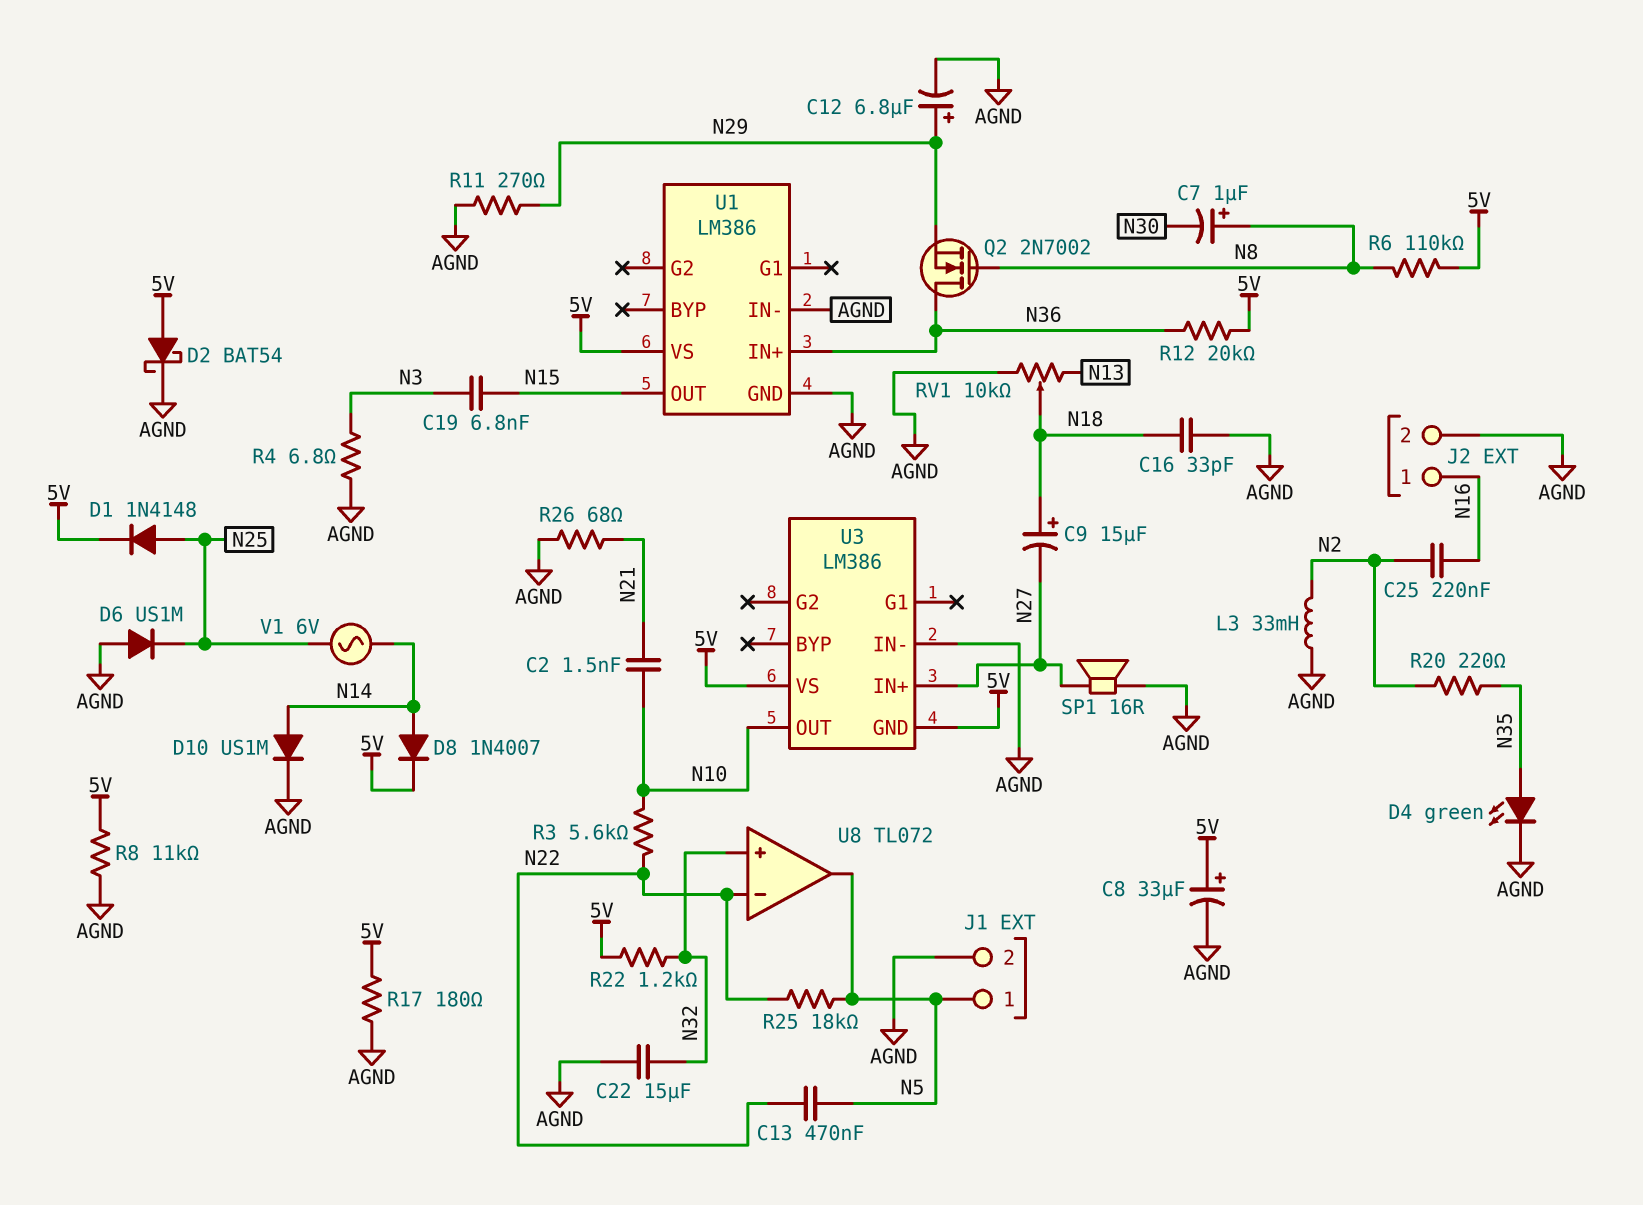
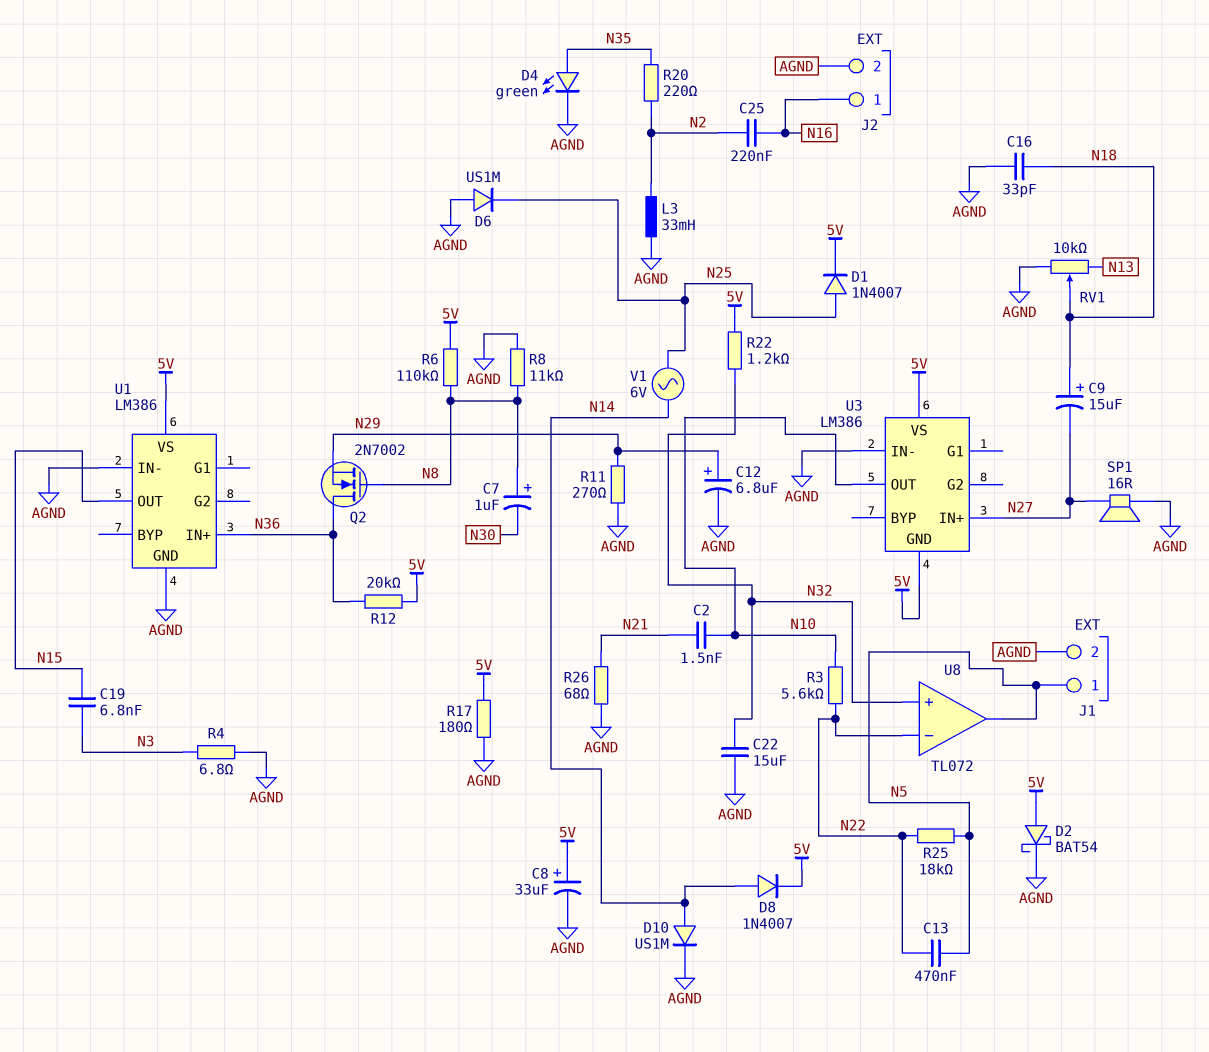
D1: diode 1N4148 (A N25, K 5V) -> diode 1N4007 (A N25, K 5V)
R8: 11k (5V, AGND) -> 11k (AGND, N8)

